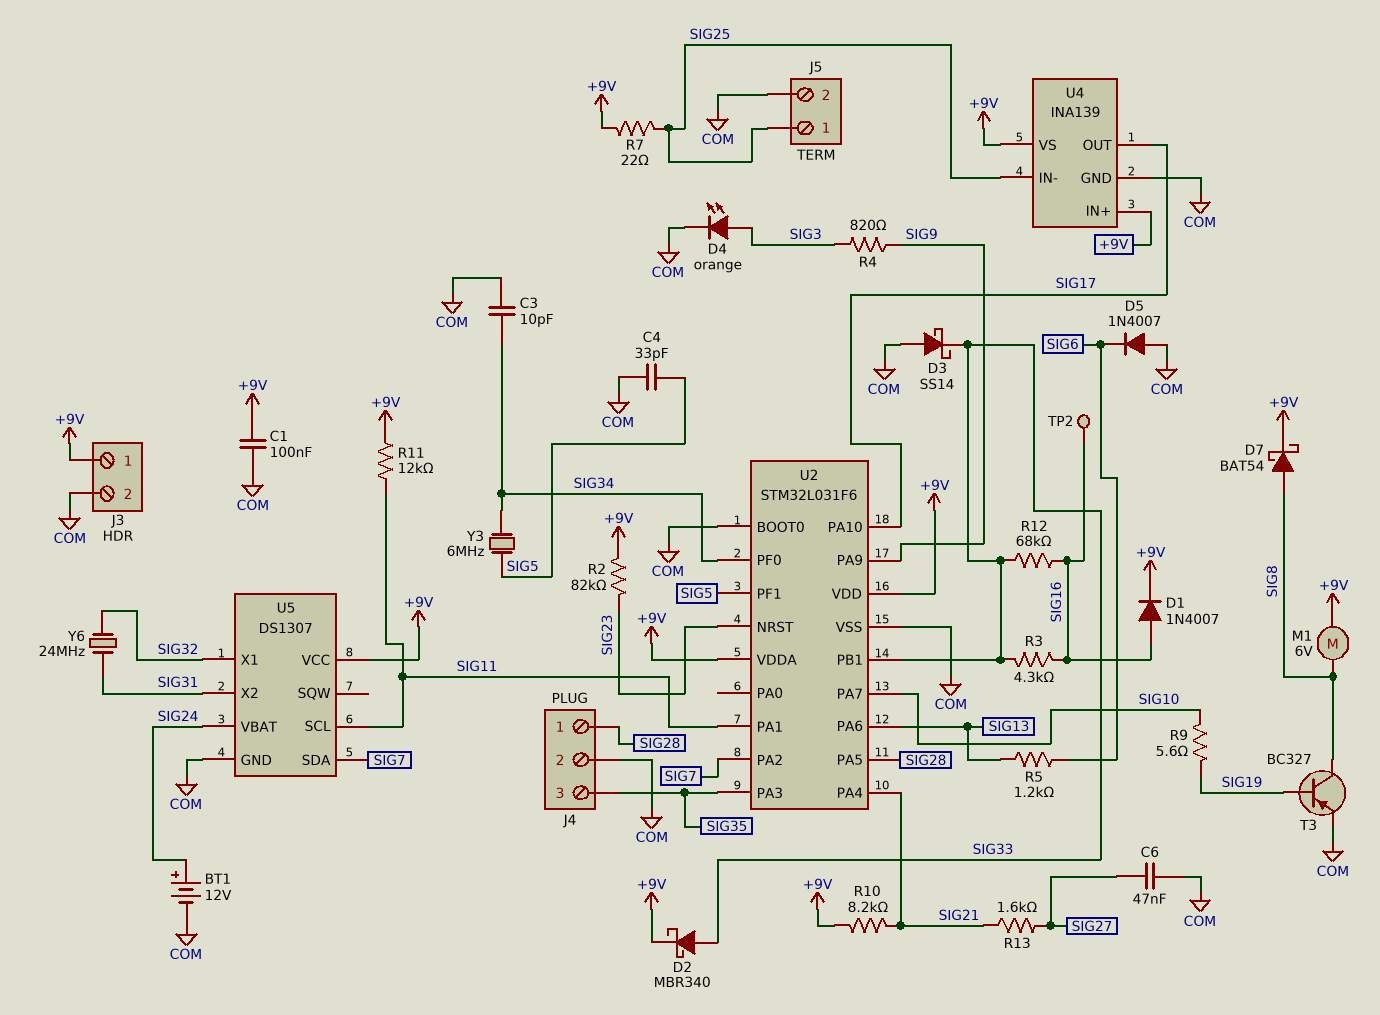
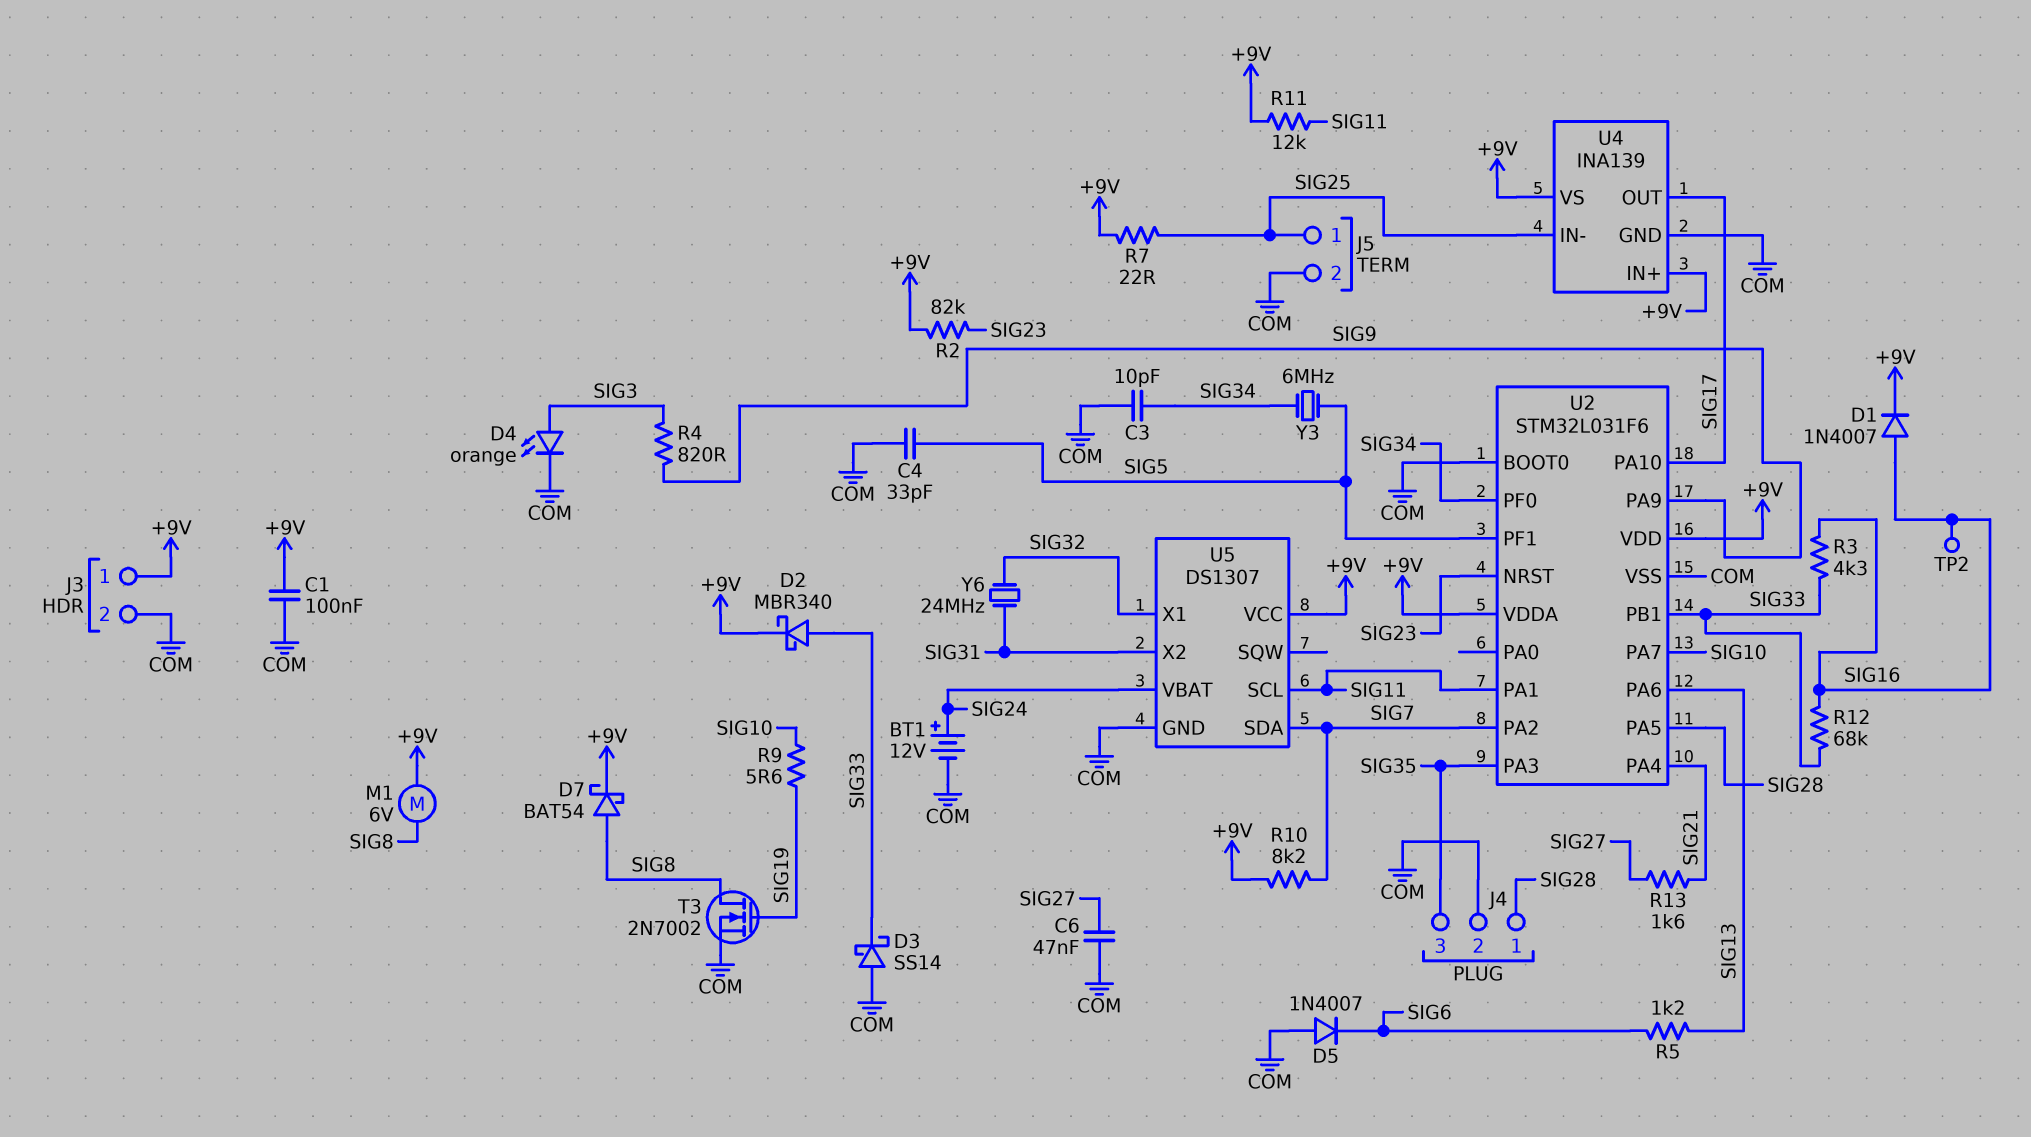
R10: 8.2k (+9V, SIG21) -> 8.2k (+9V, SIG7)
T3: PNP BC327 (B SIG19, C SIG8, E COM) -> NMOS 2N7002 (G SIG19, D SIG8, S COM)

